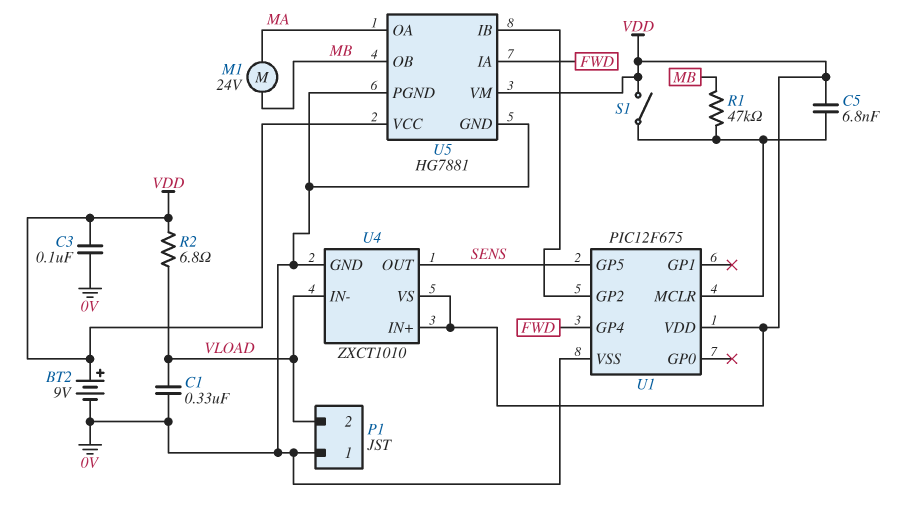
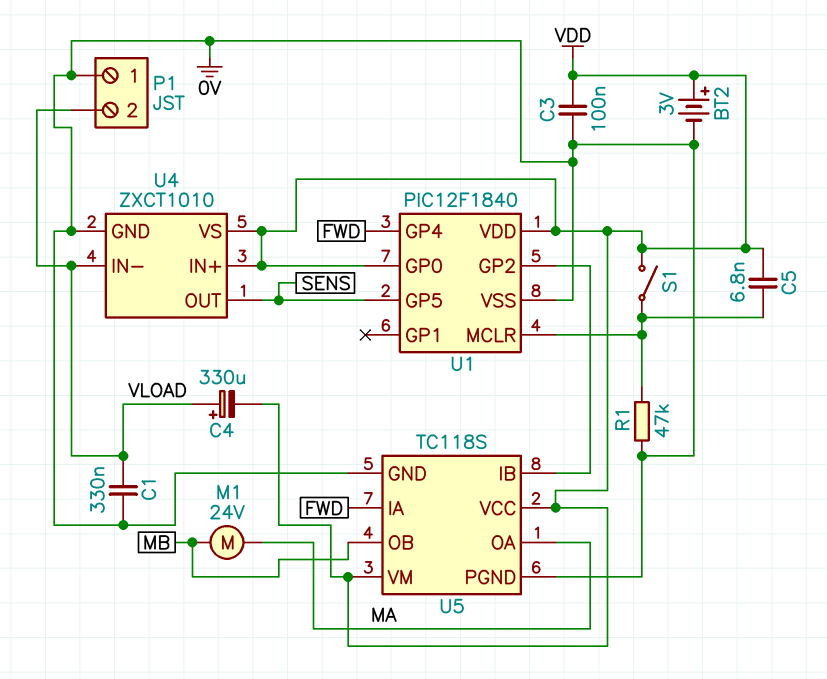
BT2: 9V (plus VDD, minus 0V) -> 3V (plus VDD, minus 0V)
C4: none -> 330uF (plus VLOAD, minus VDD)
R1: 47k (MB, U1/MCLR) -> 47k (0V, U1/MCLR)
R2: 6.8 (VDD, VLOAD) -> none
U1: PIC12F675 -> PIC12F1840
U1 pin GP0: none -> VDD
U5: HG7881 -> TC118S

